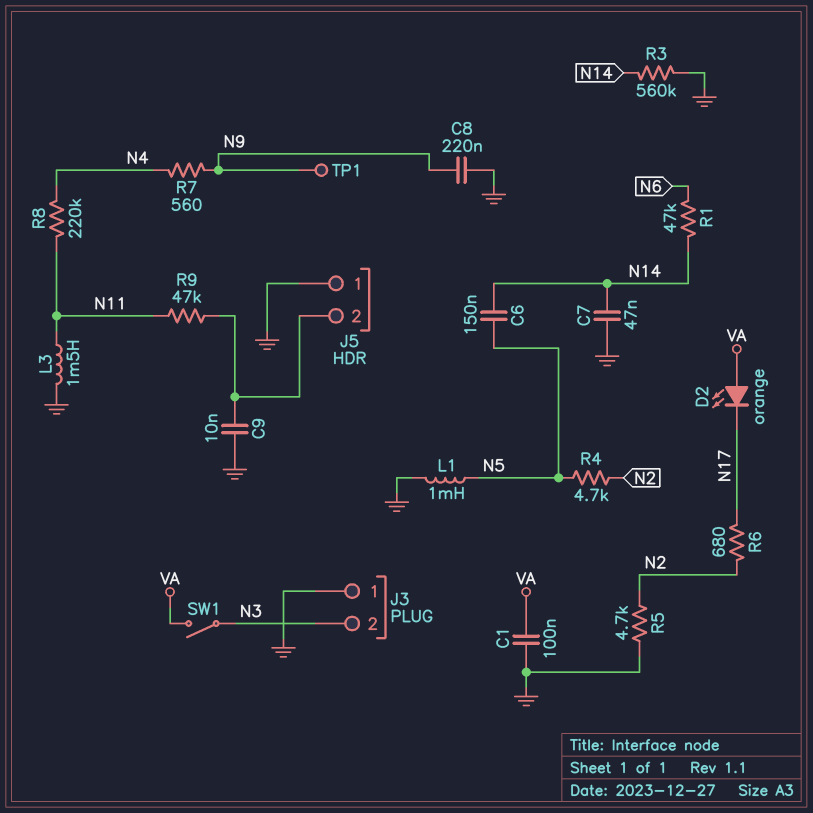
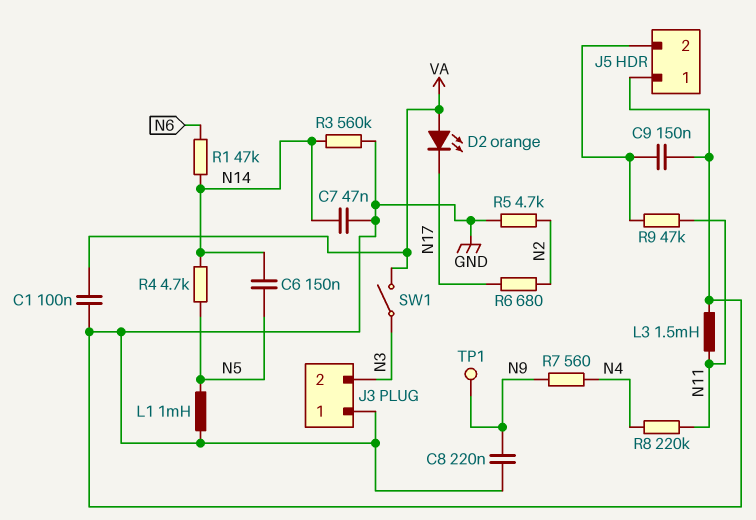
C9: 10nF (GND, J5/2) -> 150nF (GND, J5/2)
R4: 4.7k (N2, N5) -> 4.7k (N5, N14)

